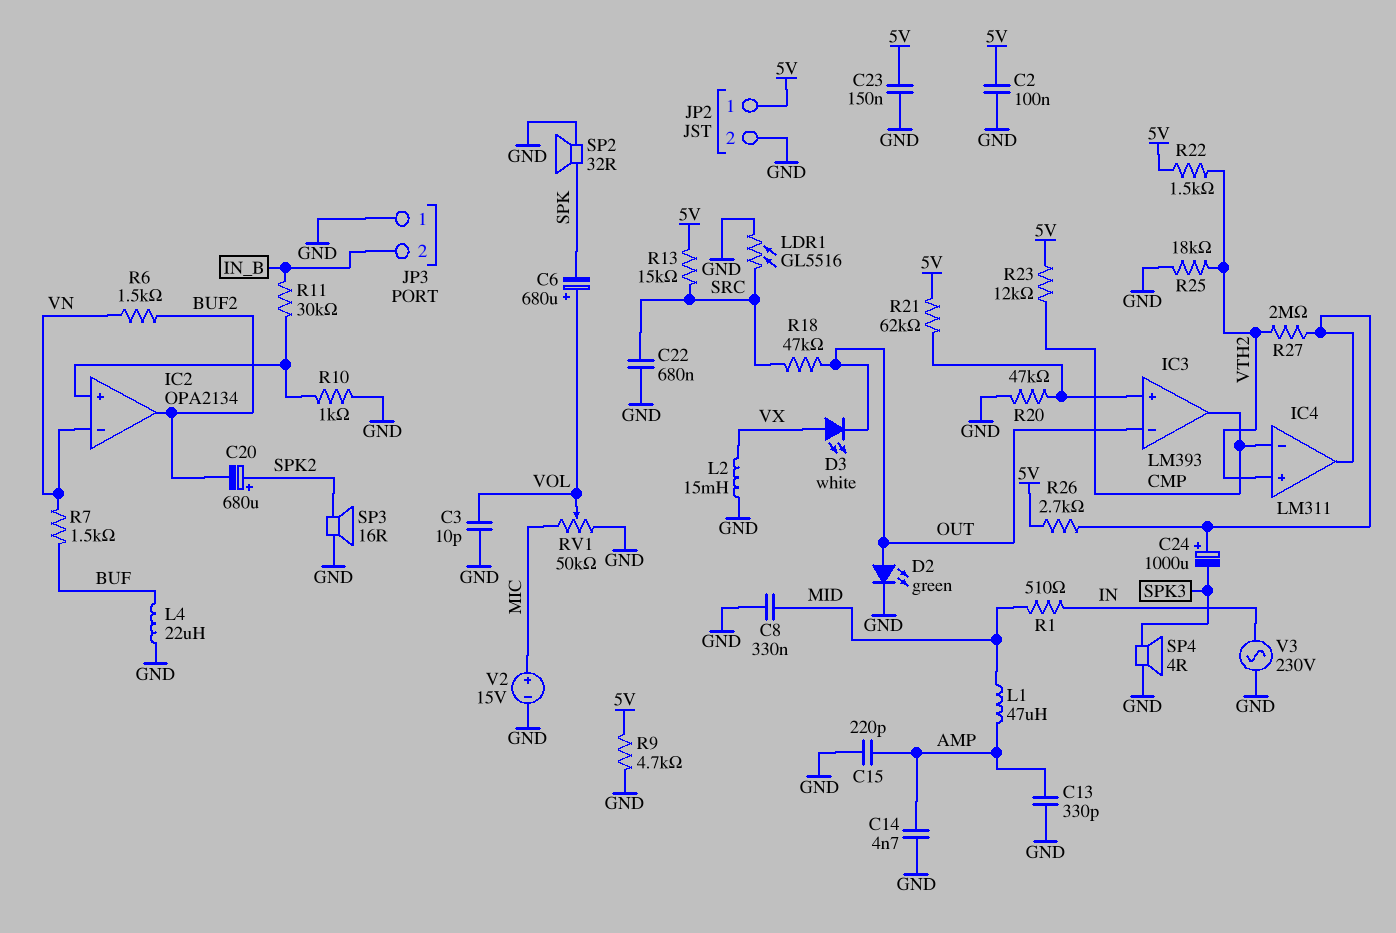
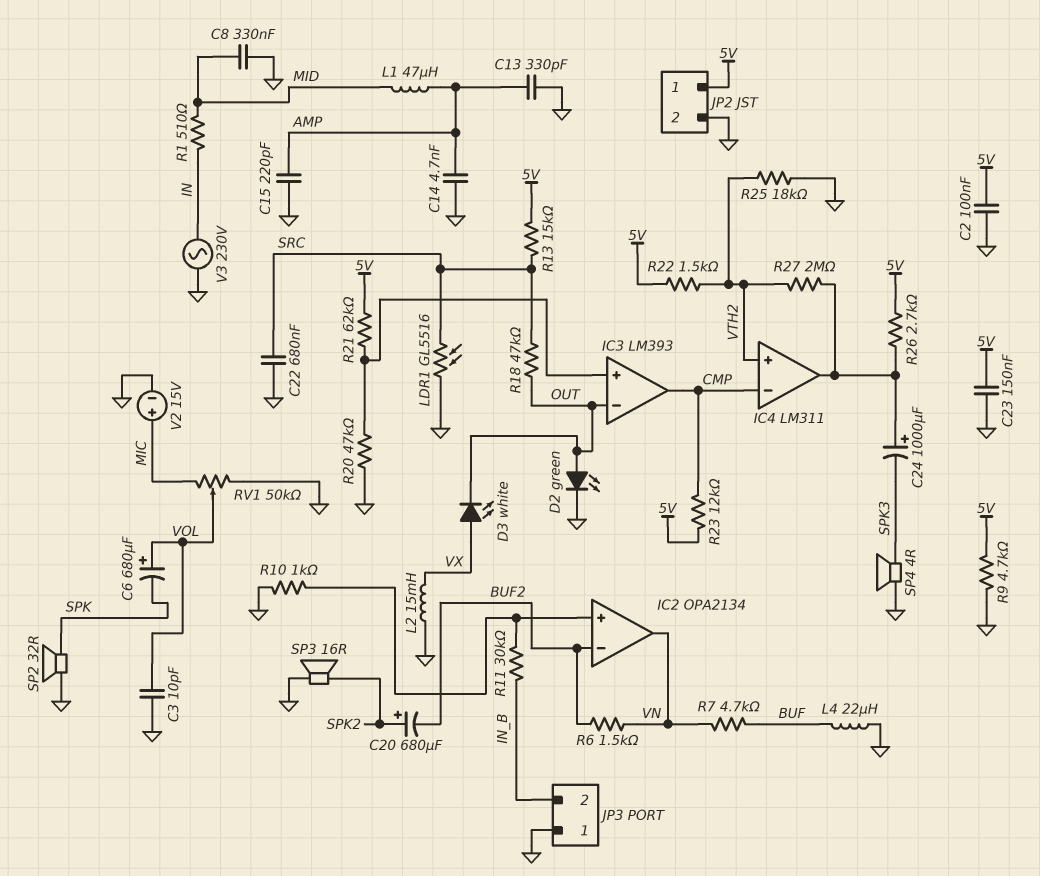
IC2 pin in-: VN -> BUF2
IC2 pin out: BUF2 -> VN
R7: 1.5k (BUF, VN) -> 4.7k (BUF, VN)

